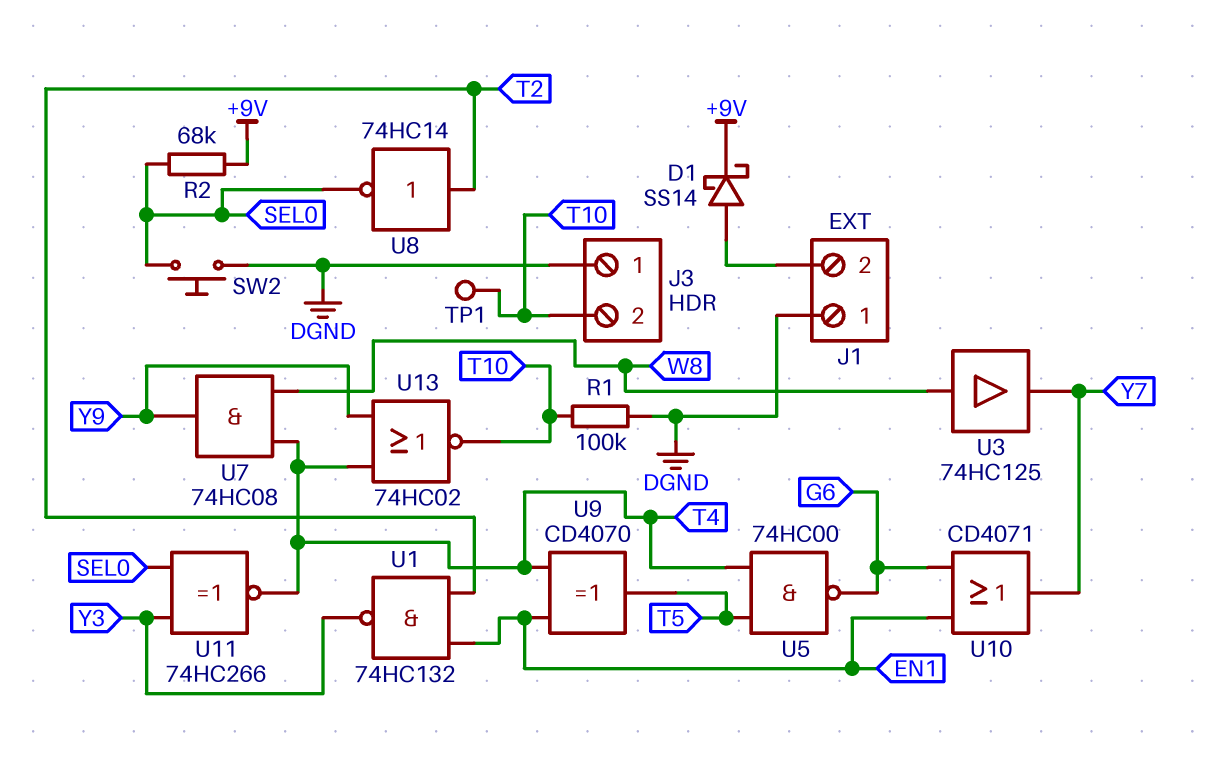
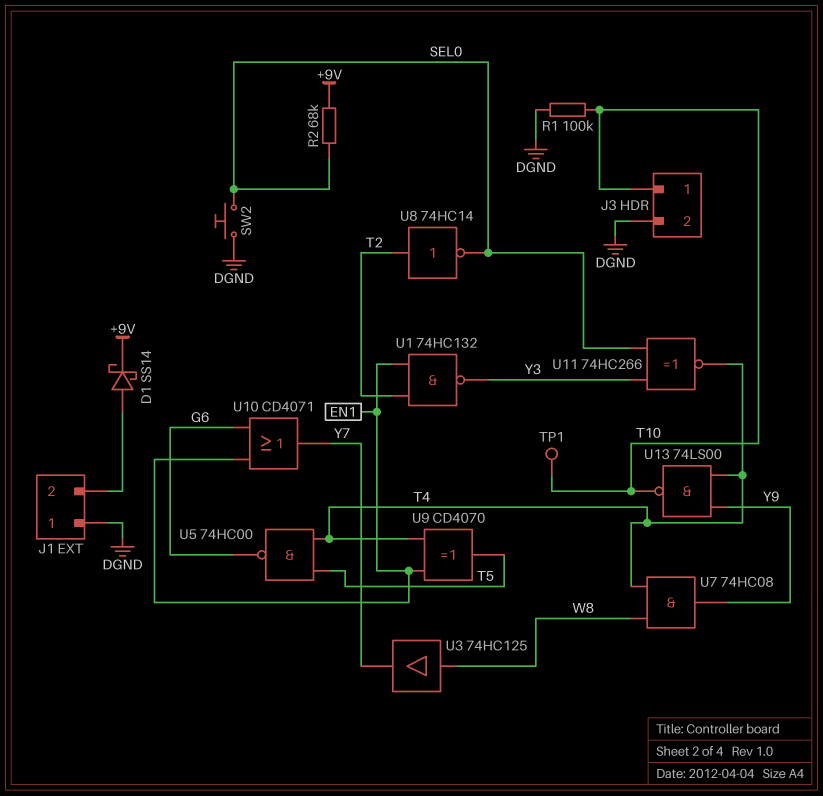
J3 pin 1: DGND -> T10
J3 pin 2: T10 -> DGND
U13: NOR 74HC02 (in T4, in Y9, out T10) -> NAND 74LS00 (in T4, in Y9, out T10)

